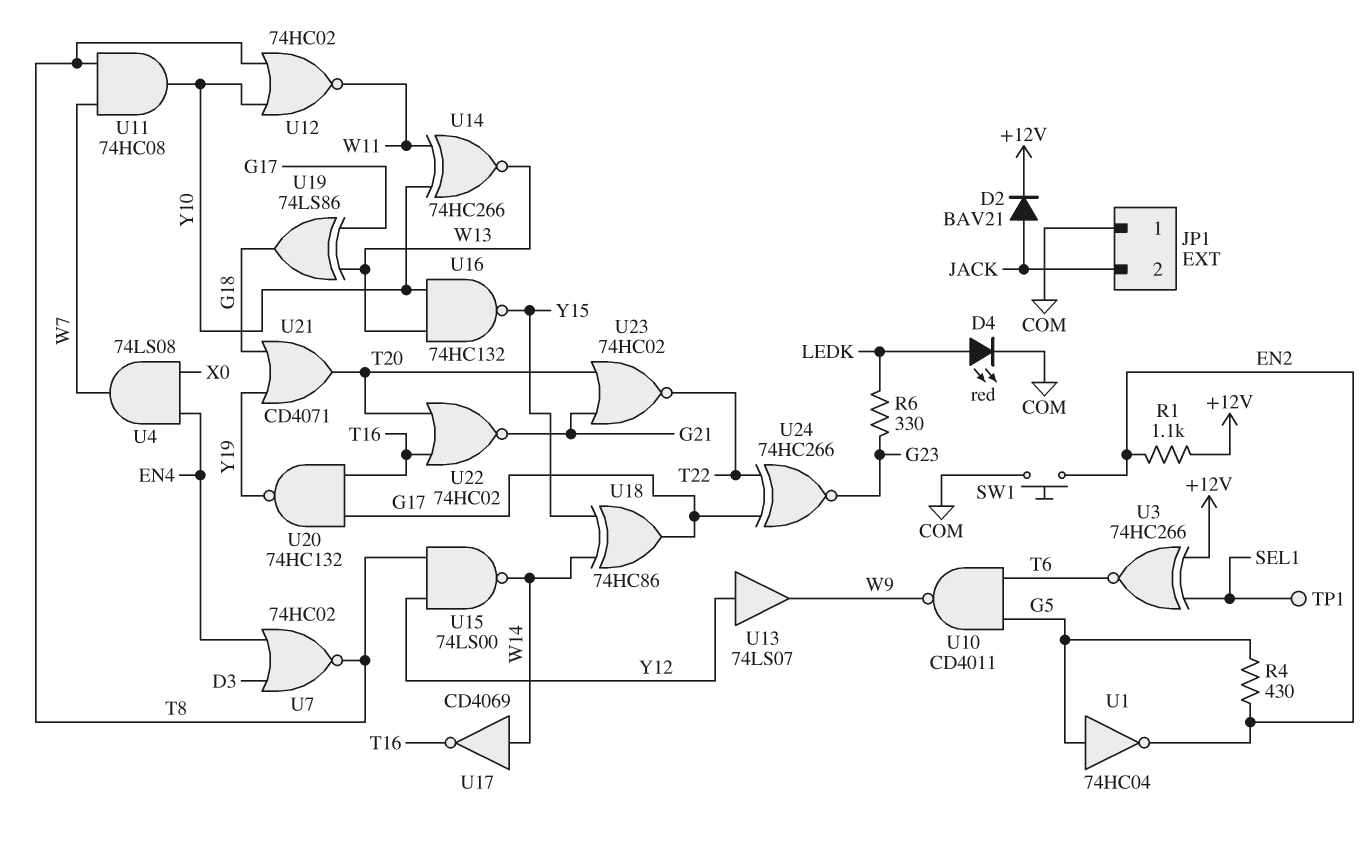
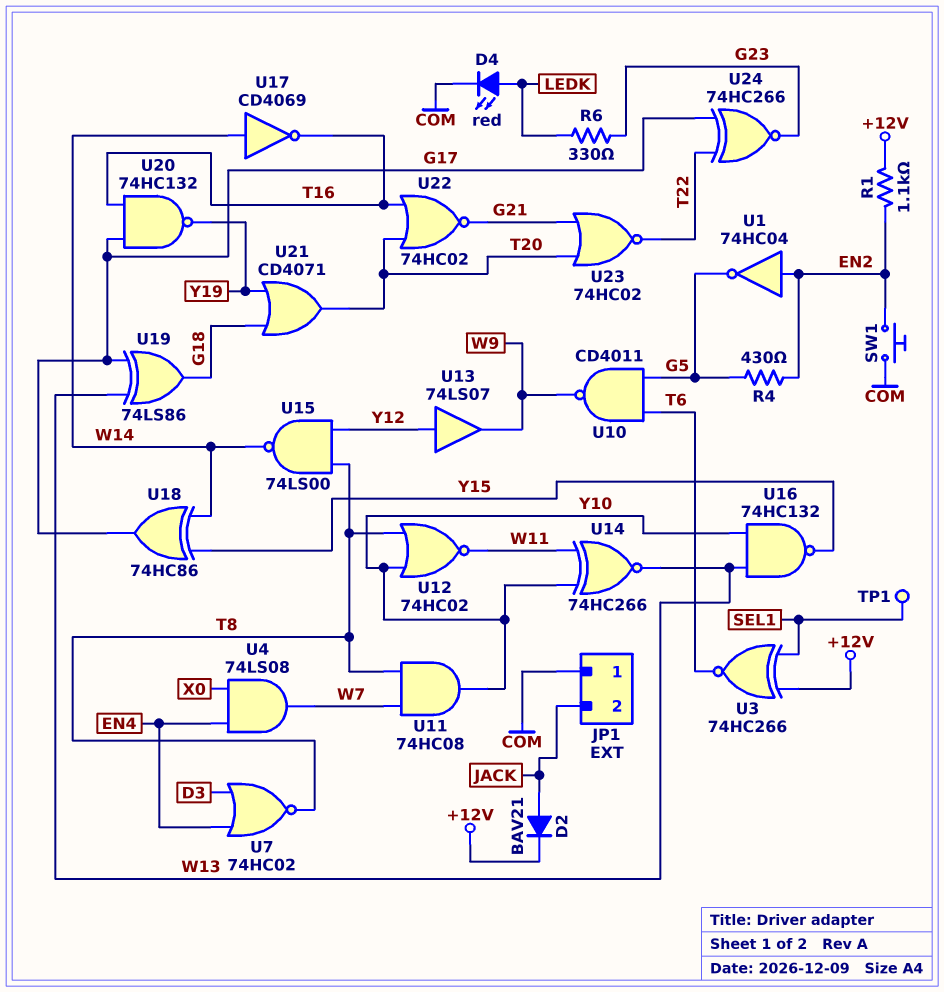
U1: NOT 74HC04 (in G5, out EN2) -> NOT 74HC04 (in EN2, out G5)

